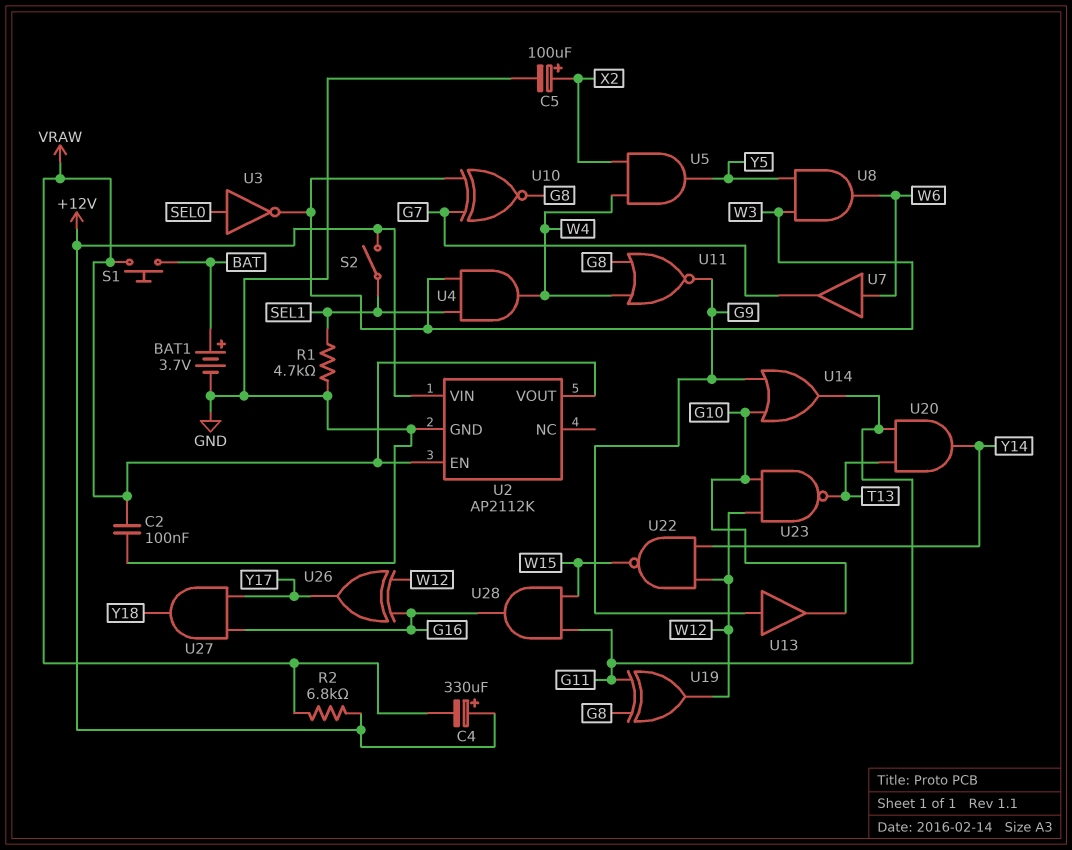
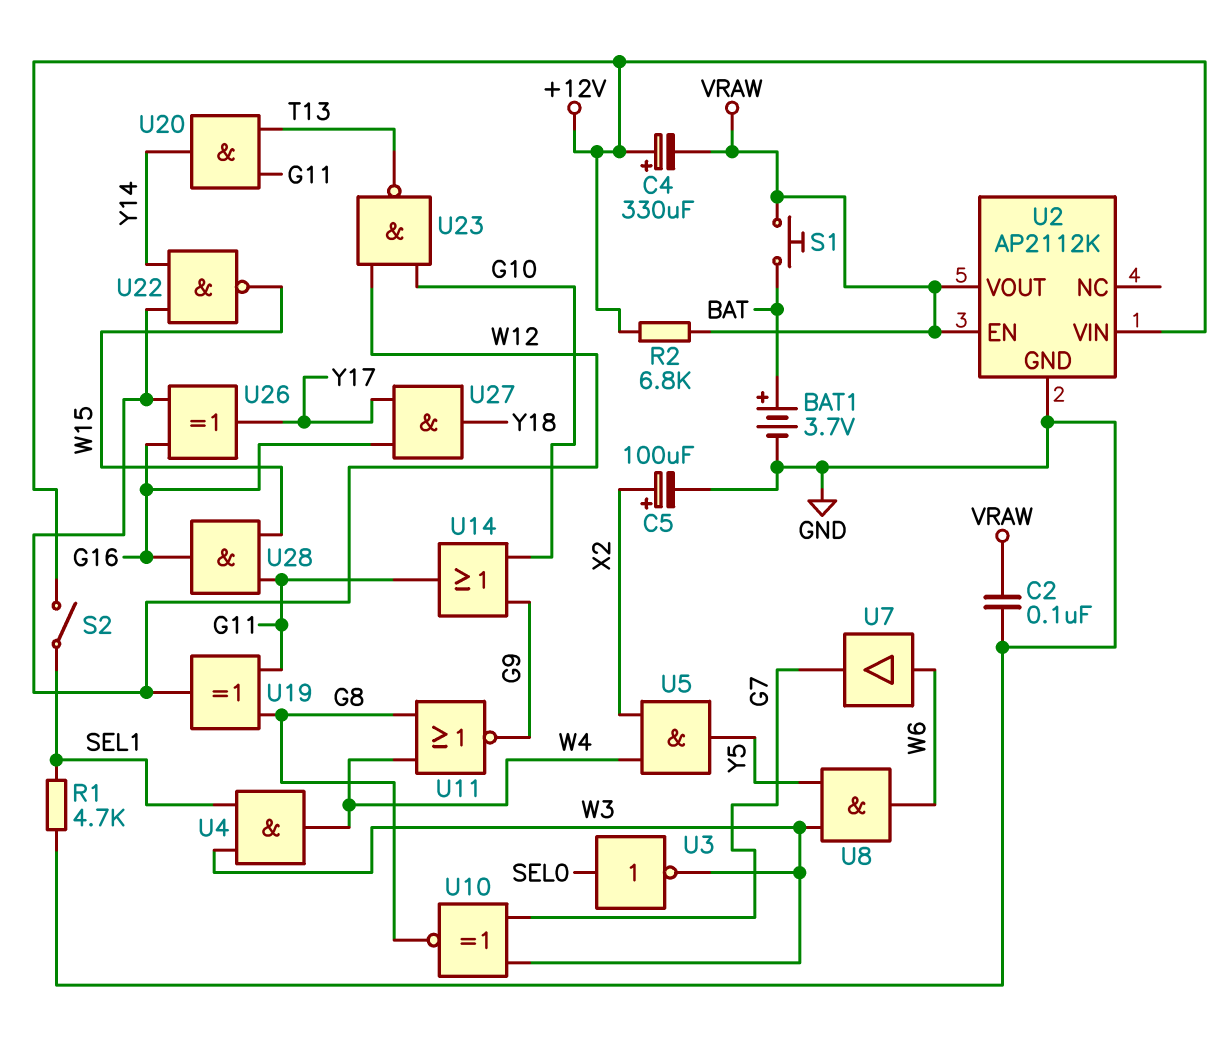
U13: buffer (in G9, out G10) -> none

